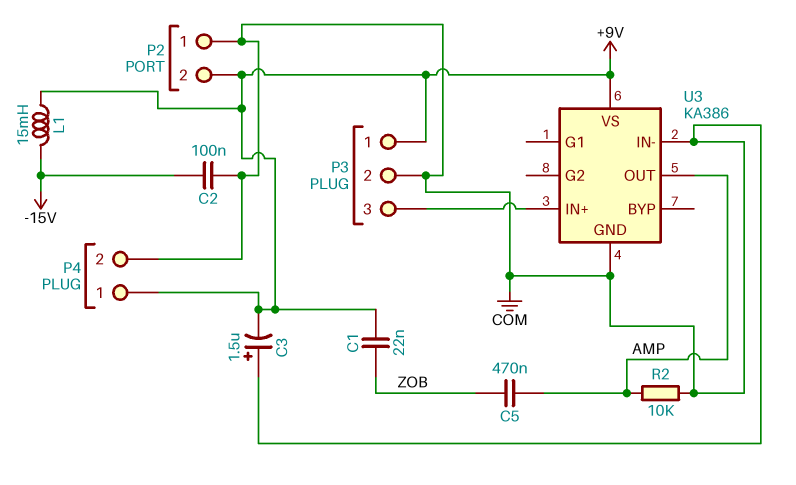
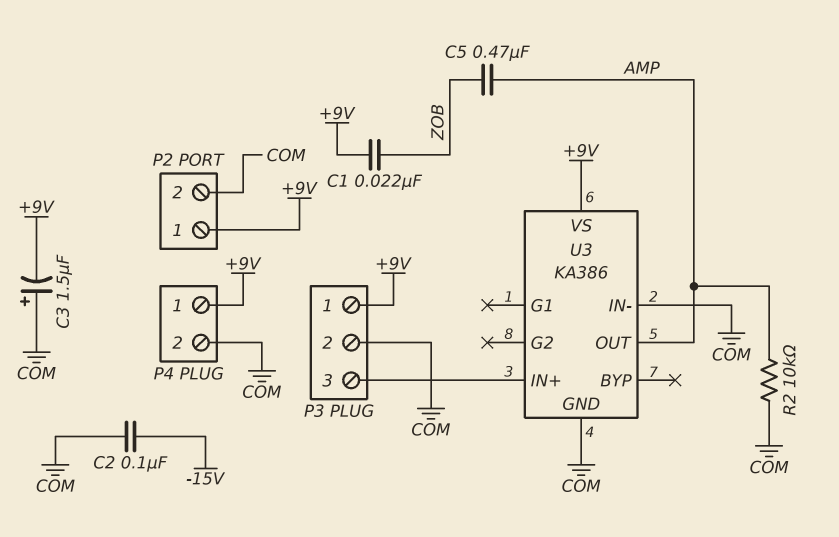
L1: 15mH (+9V, -15V) -> none
P2 pin 1: COM -> +9V
P2 pin 2: +9V -> COM

